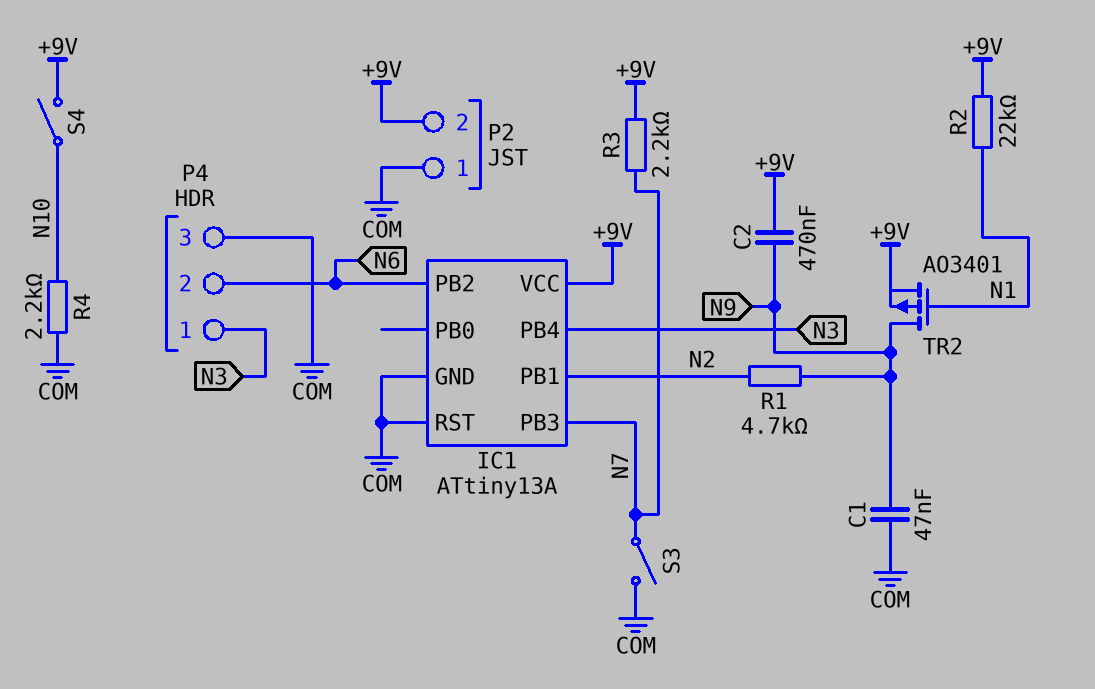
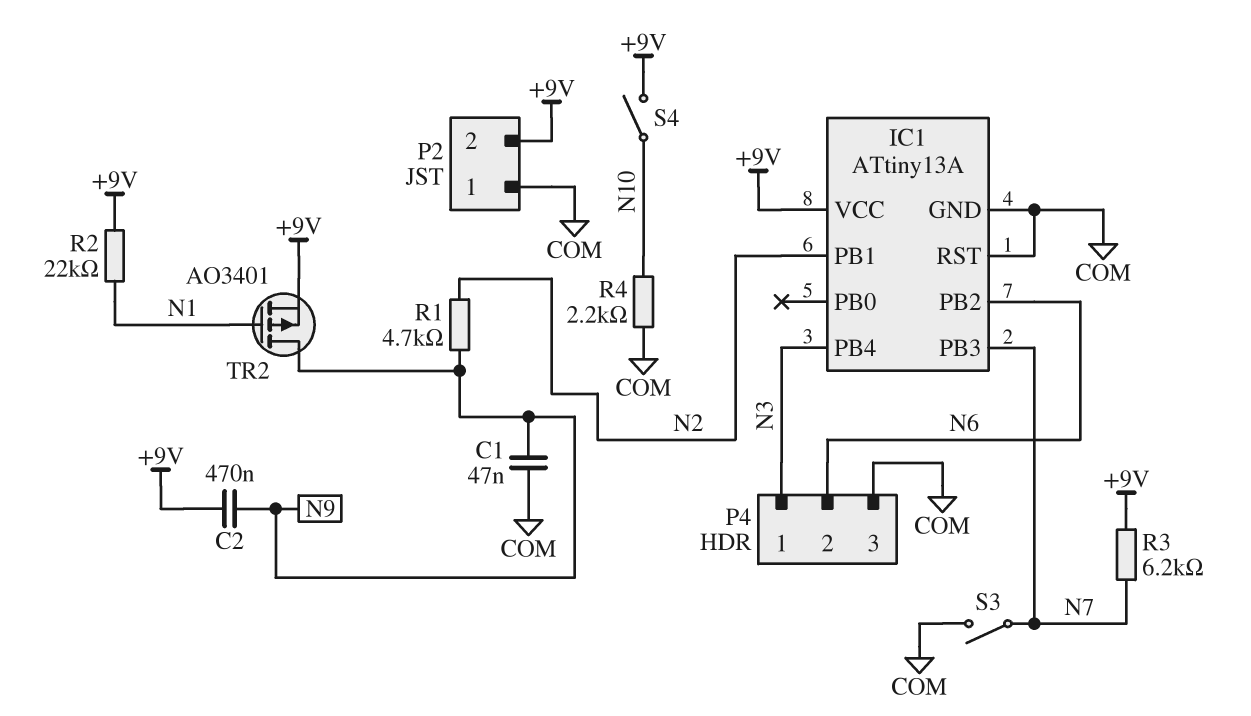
R3: 2.2k (+9V, N7) -> 6.2k (+9V, N7)

